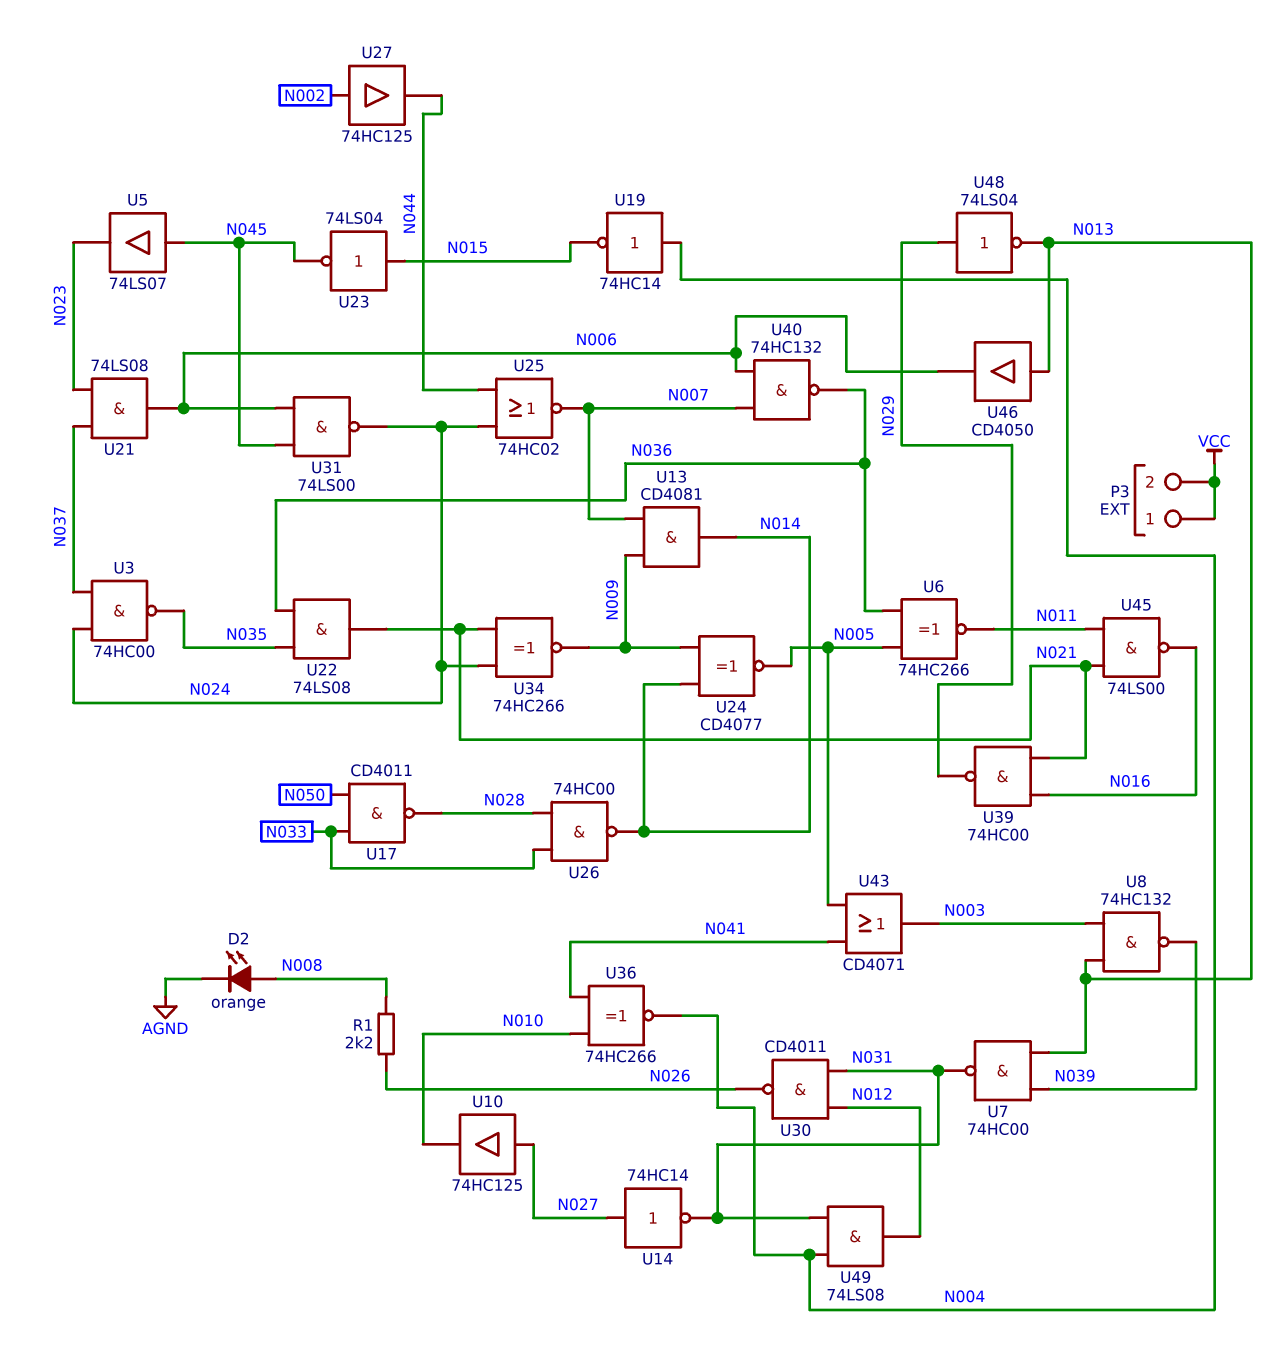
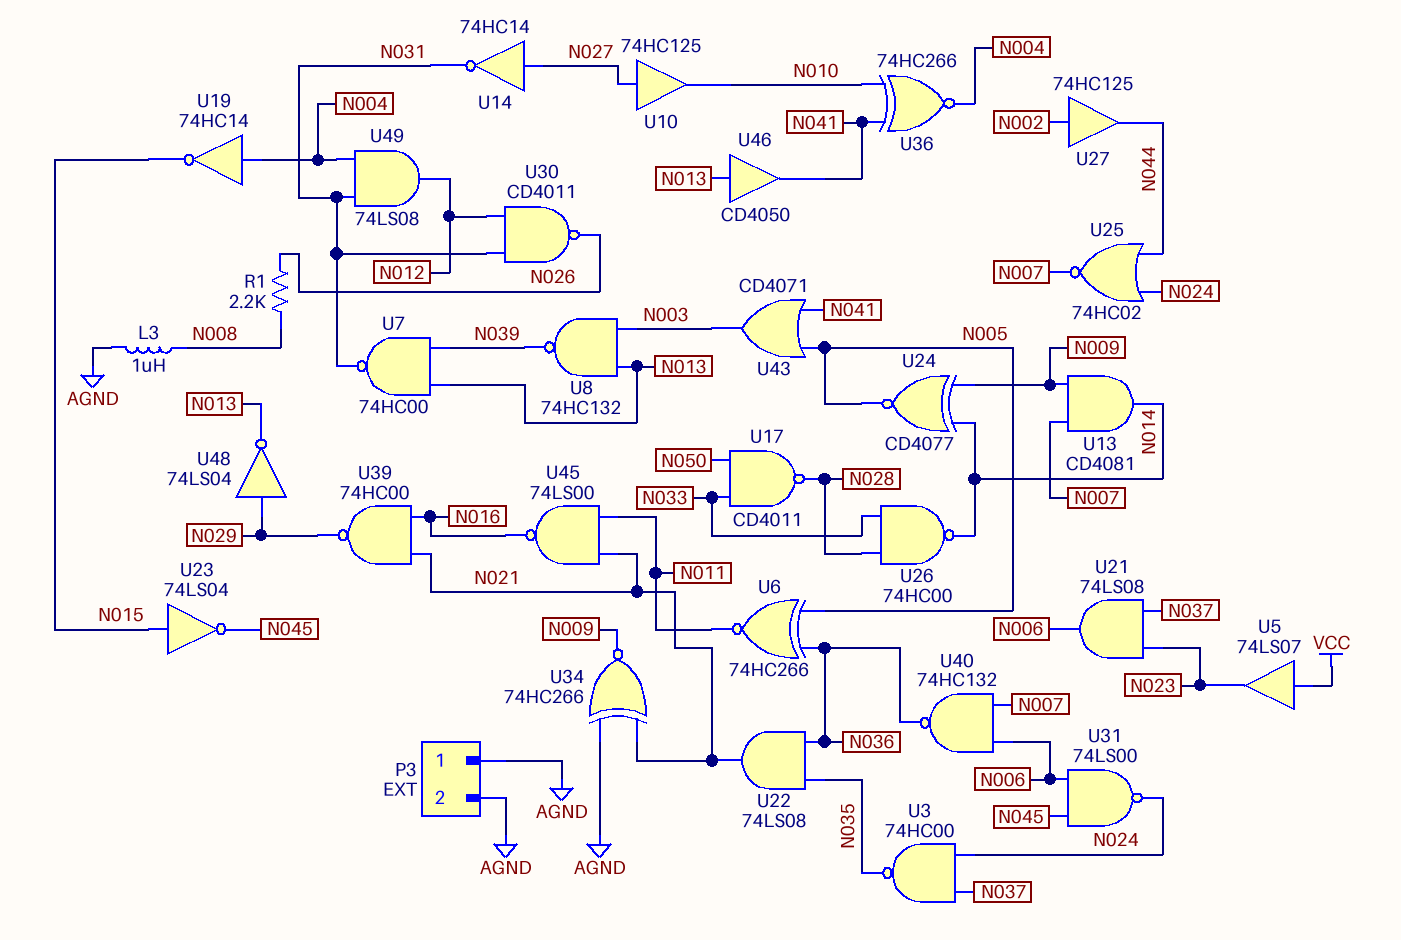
D2: LED orange (A N008, K AGND) -> none
L3: none -> 1uH (AGND, N008)
P3 pin 1: VCC -> AGND
P3 pin 2: VCC -> AGND
U5: buffer 74LS07 (in N045, out N023) -> buffer 74LS07 (in VCC, out N023)
U34: XNOR 74HC266 (in N021, in N024, out N009) -> XNOR 74HC266 (in AGND, in N021, out N009)
U46: buffer CD4050 (in N013, out N006) -> buffer CD4050 (in N013, out N041)

